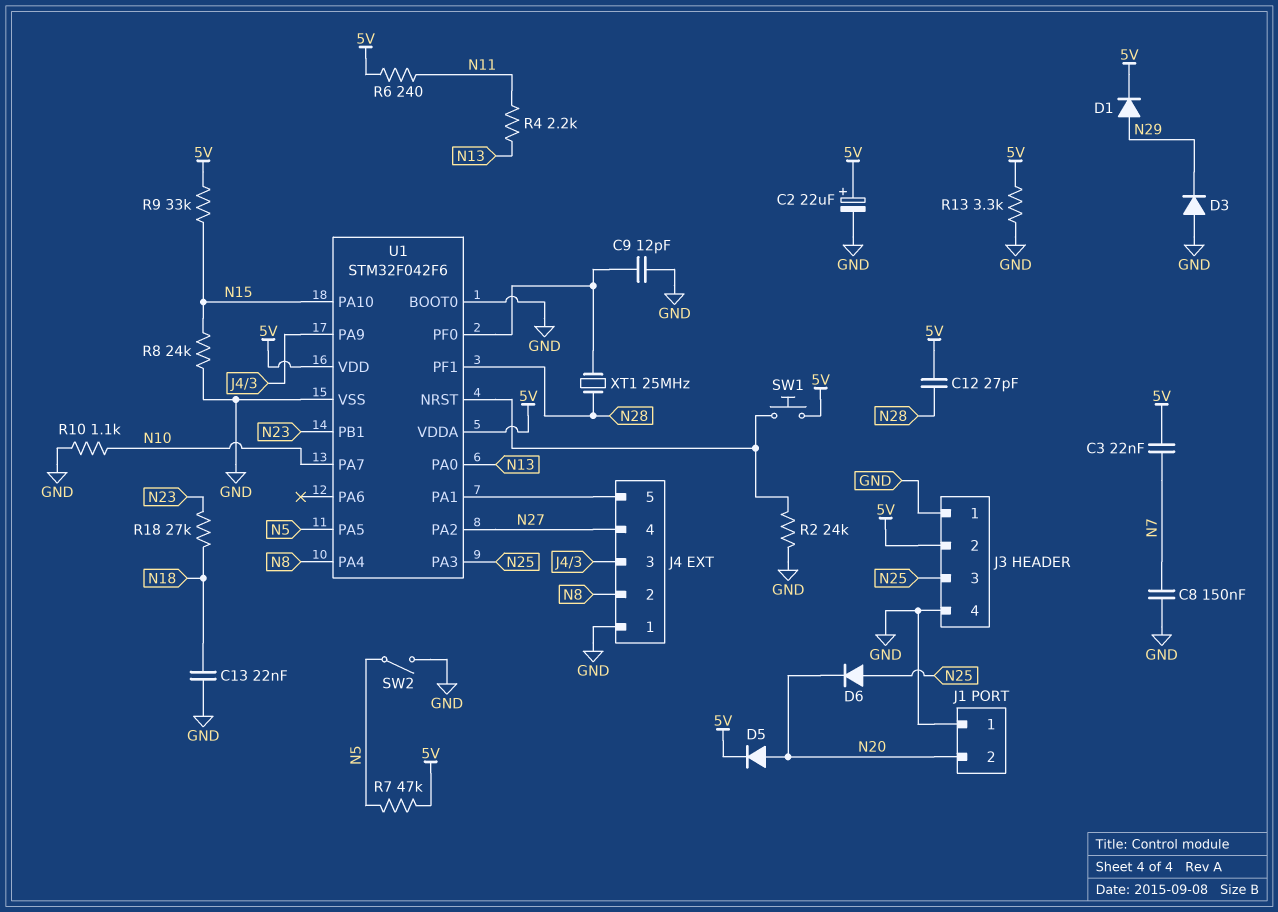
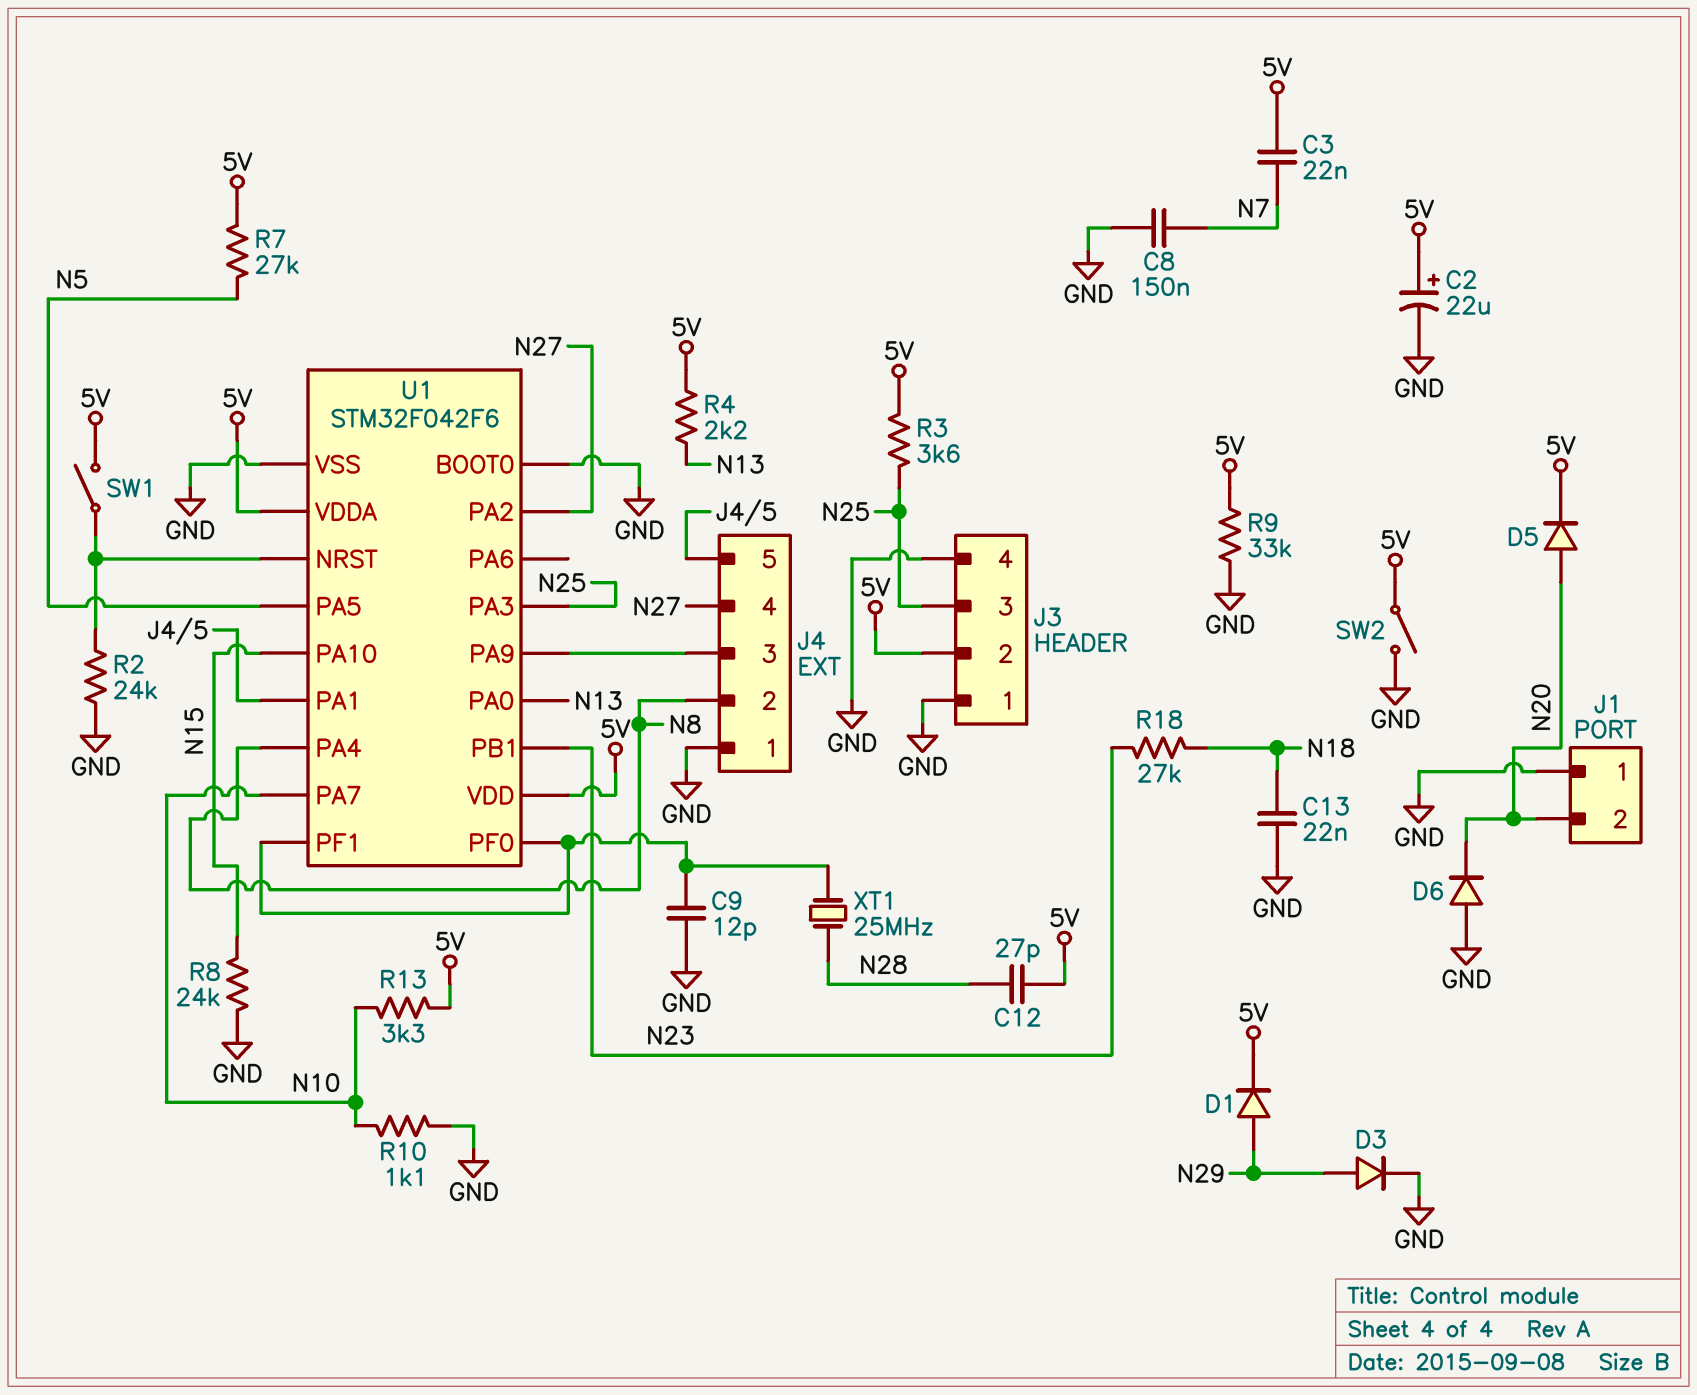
D3: diode (A GND, K N29) -> diode (A N29, K GND)
D6: diode (A N25, K N20) -> diode (A GND, K N20)
R3: none -> 3.6k (5V, N25)
R4: 2.2k (N11, N13) -> 2.2k (5V, N13)
R6: 240 (5V, N11) -> none
R7: 47k (5V, N5) -> 27k (5V, N5)
R9: 33k (5V, N15) -> 33k (5V, GND)
R13: 3.3k (5V, GND) -> 3.3k (5V, N10)
SW1: button (5V, U1/NRST) -> switch (5V, U1/NRST)
SW2: switch (GND, N5) -> switch (5V, GND)
U1 pin PF1: N28 -> U1/PF0

